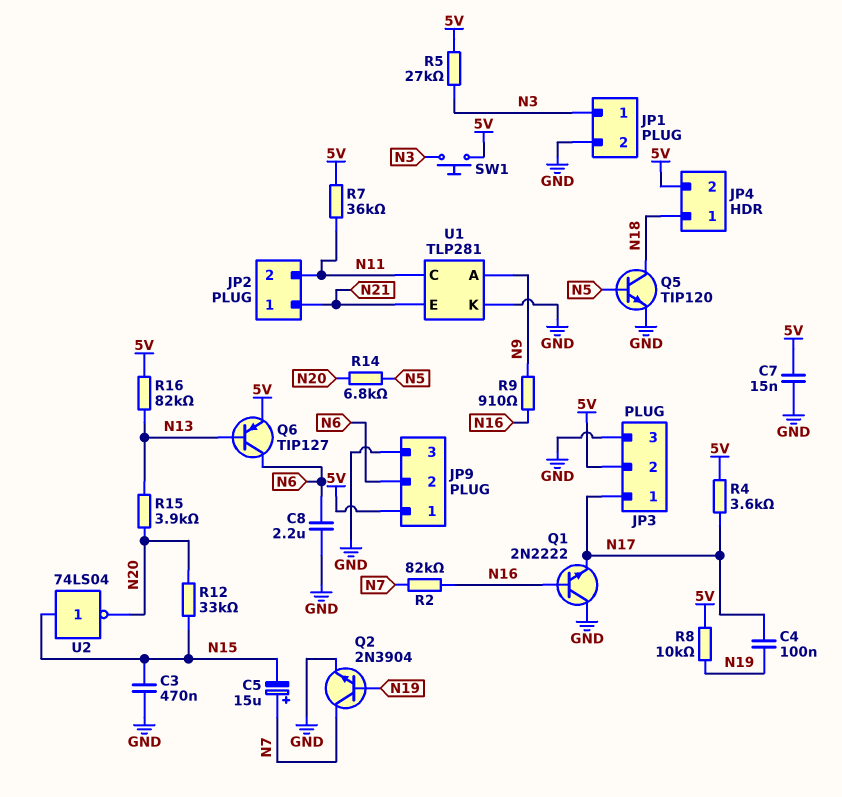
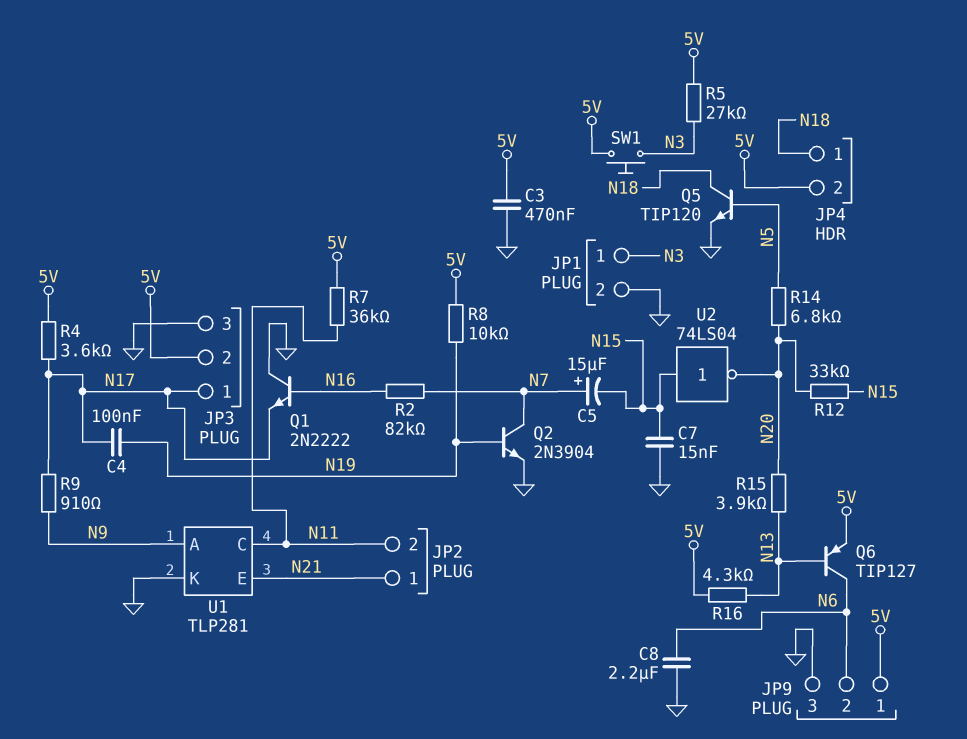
C3: 470nF (GND, N15) -> 470nF (5V, GND)
C7: 15nF (5V, GND) -> 15nF (GND, N15)
R9: 910 (N9, N16) -> 910 (N9, N17)
R16: 82k (5V, N13) -> 4.3k (5V, N13)

